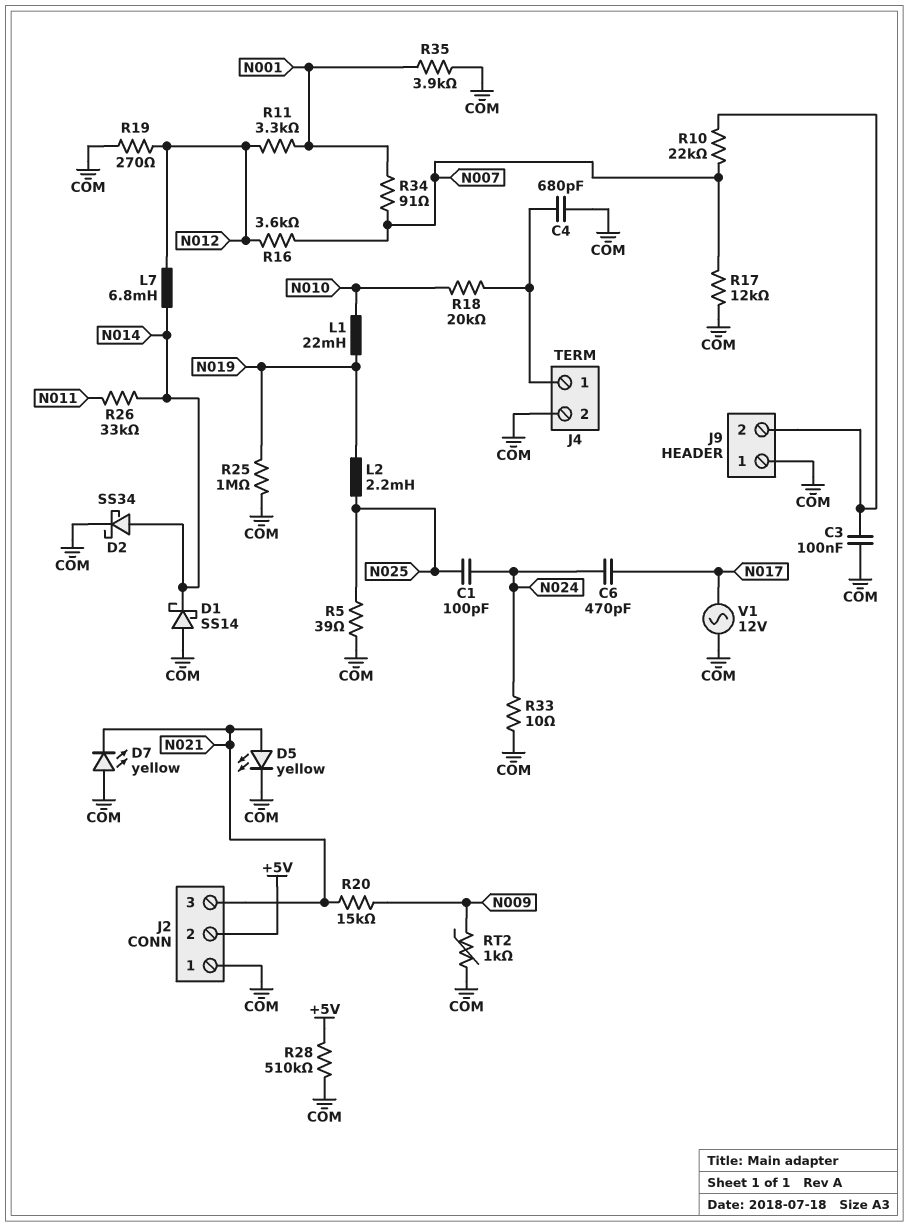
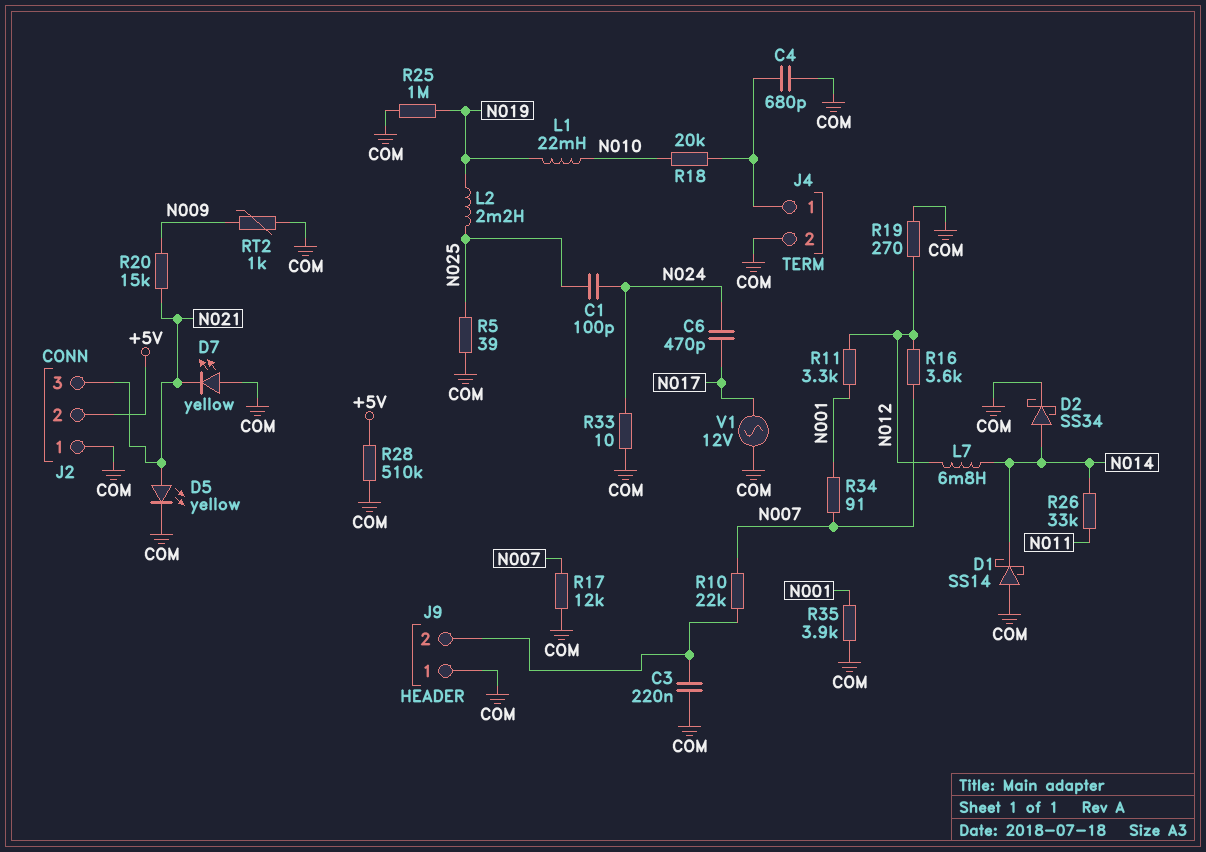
C3: 100nF (COM, J9/2) -> 220nF (COM, J9/2)

